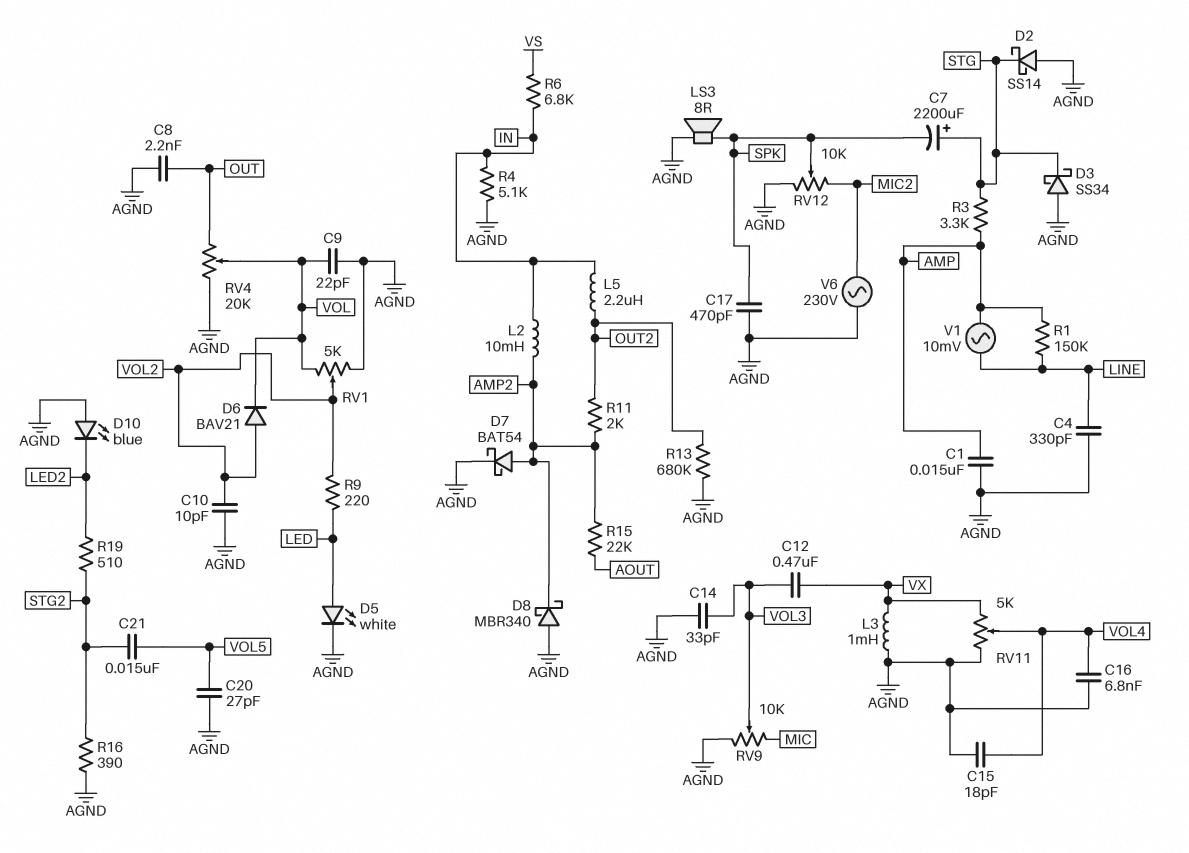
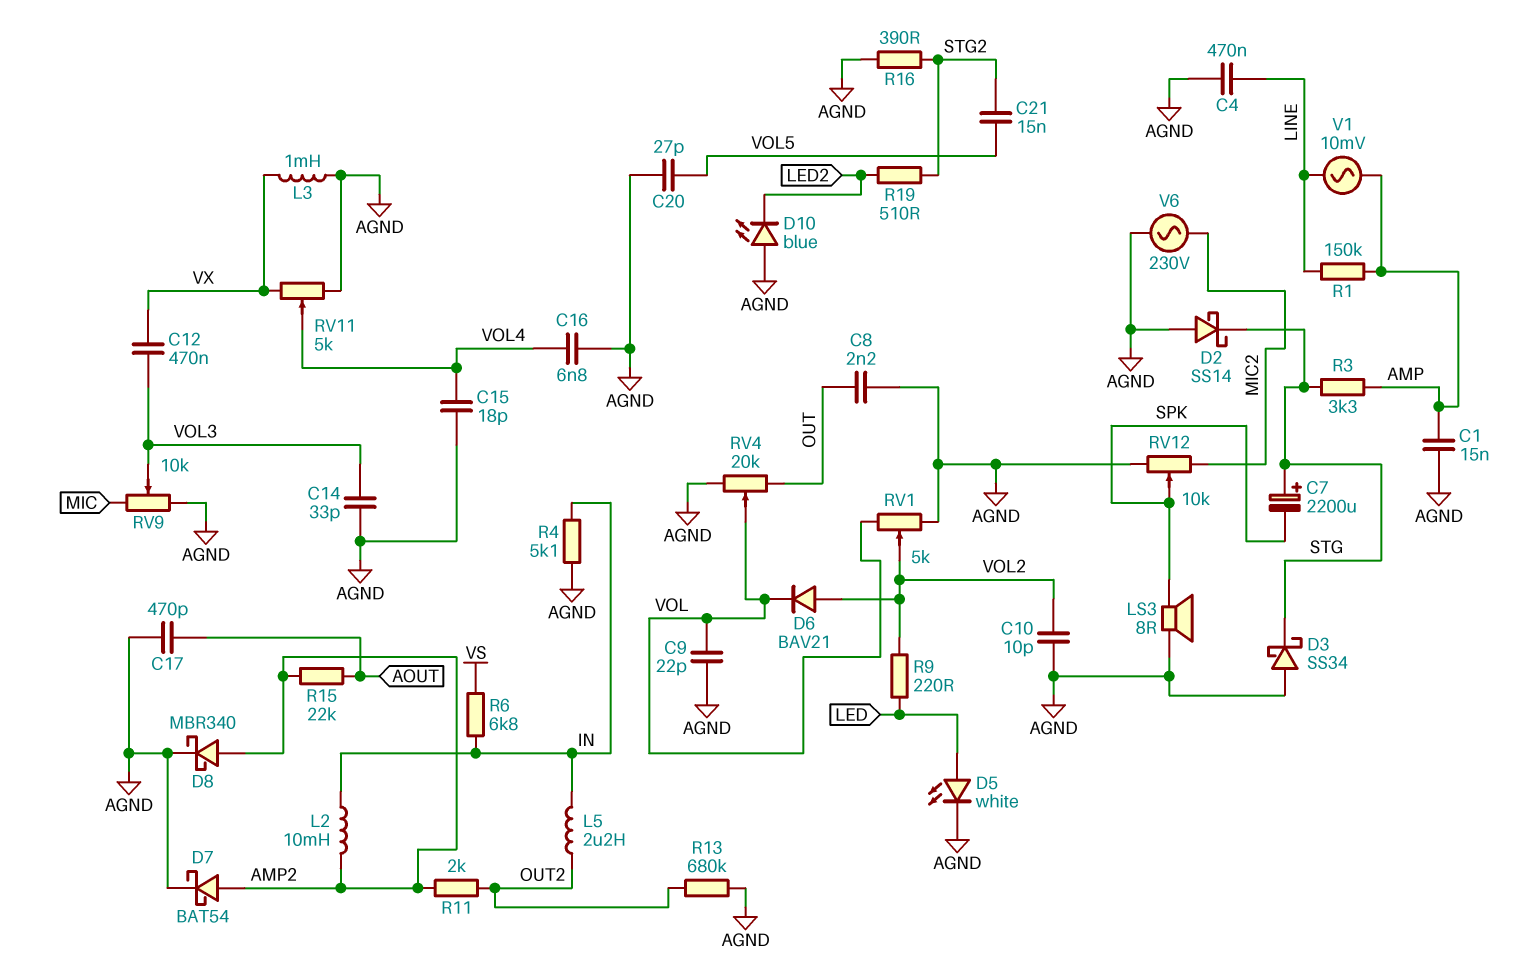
C4: 330pF (AGND, LINE) -> 470nF (AGND, LINE)
C17: 470pF (AGND, SPK) -> 470pF (AGND, AOUT)
D8: schottky MBR340 (A AGND, K AMP2) -> schottky MBR340 (A AMP2, K AGND)

